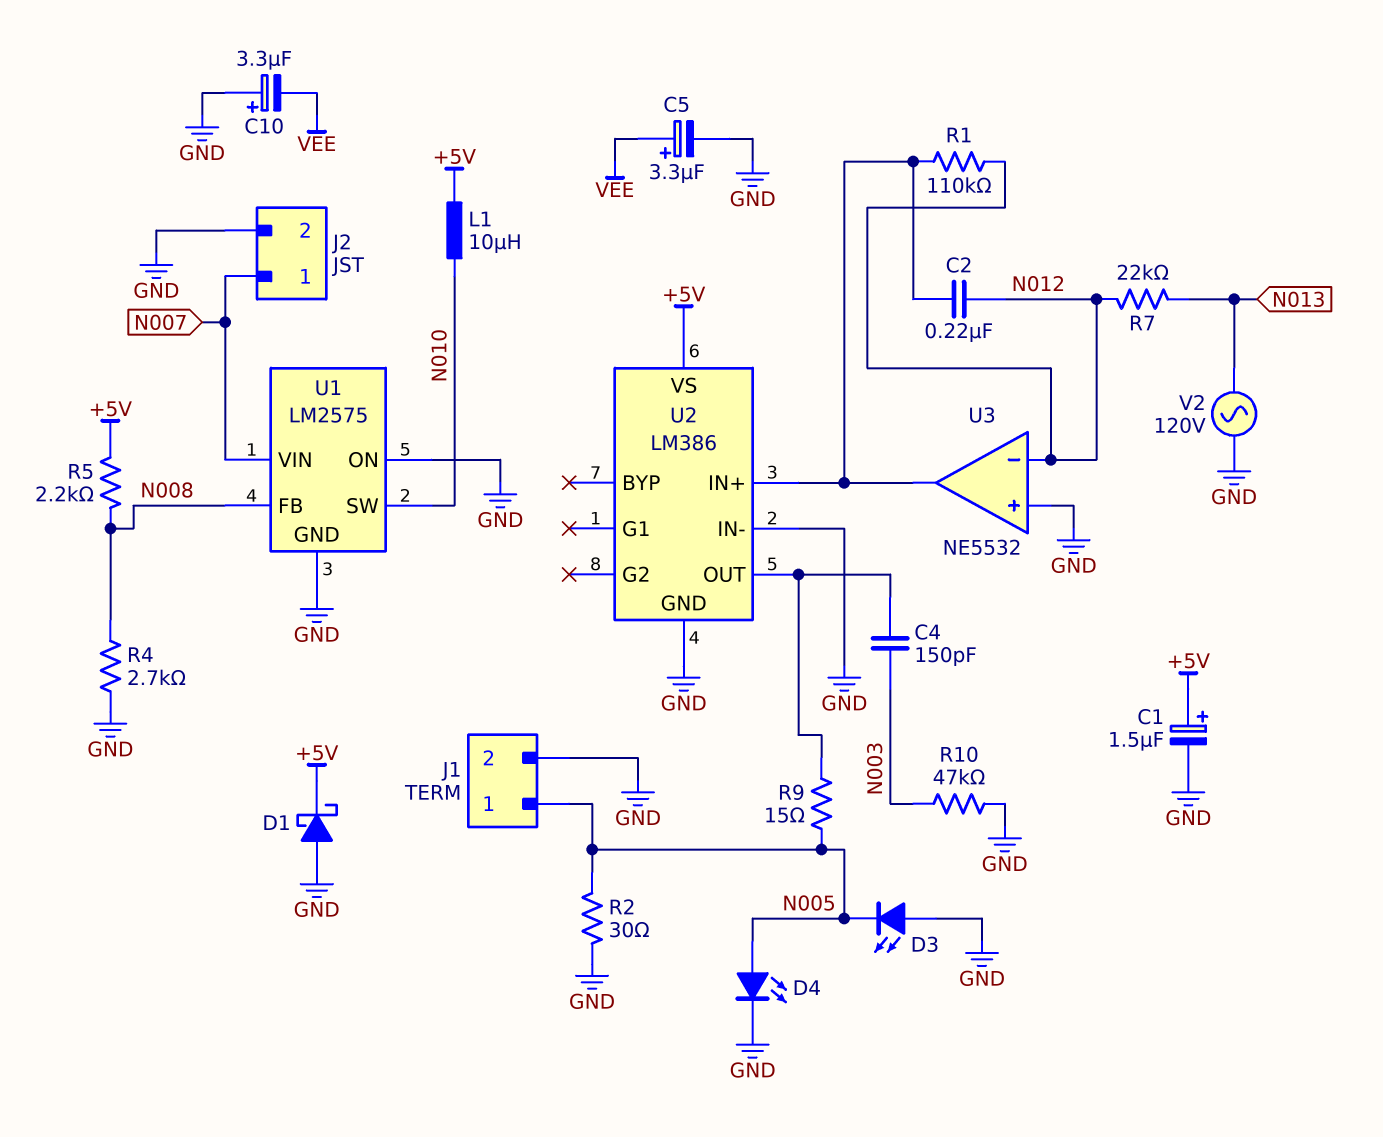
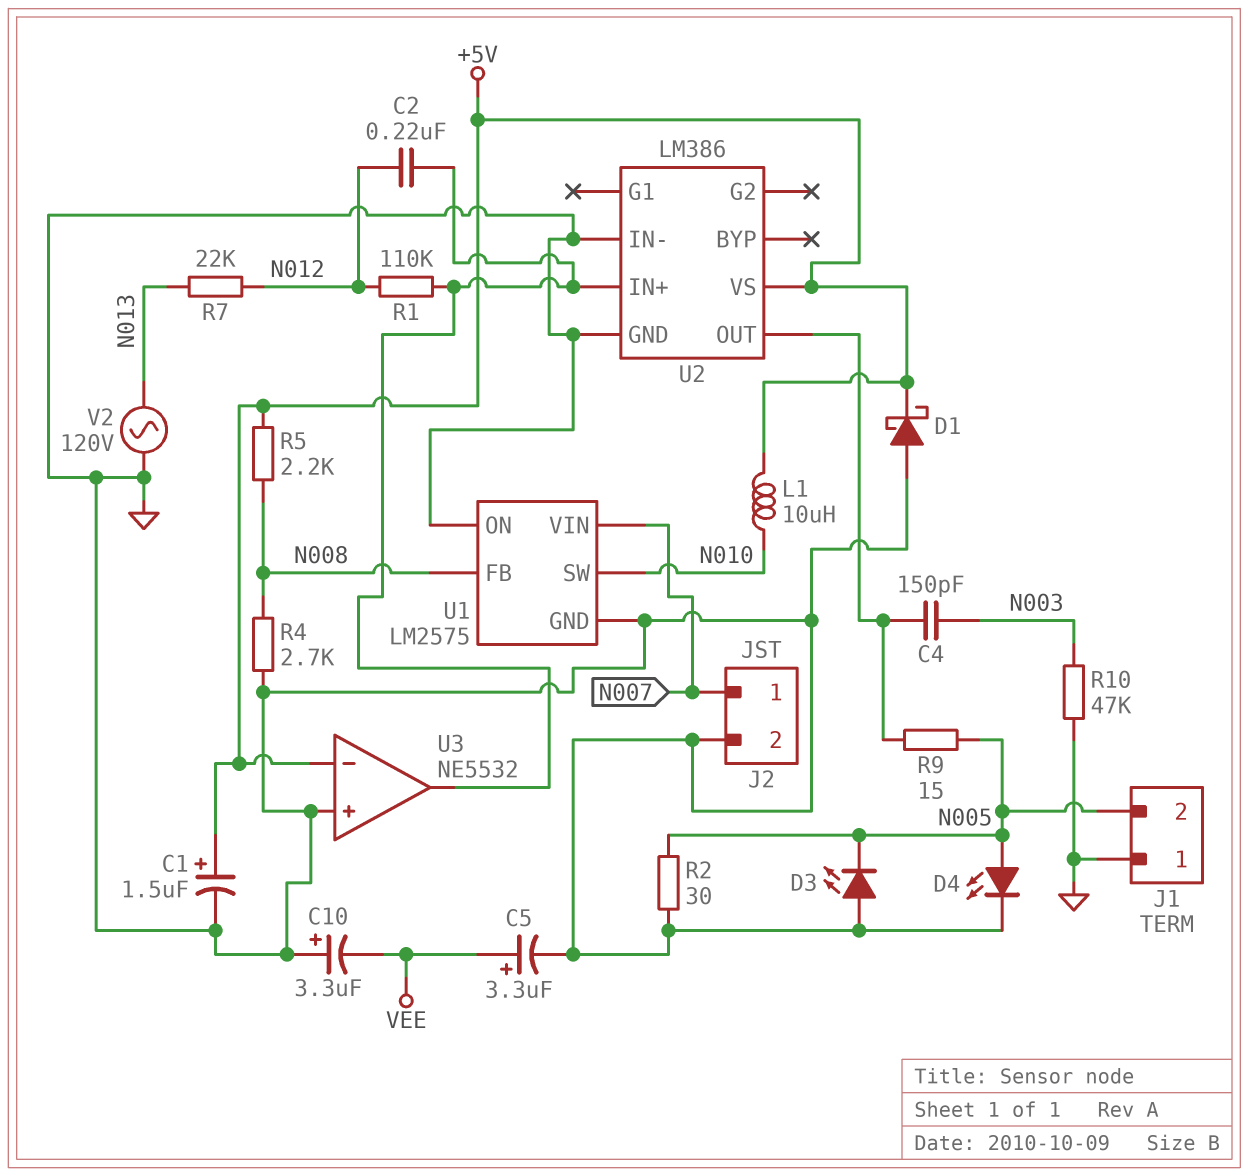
J1 pin 1: N005 -> GND
J1 pin 2: GND -> N005
U3 pin in-: N012 -> +5V

